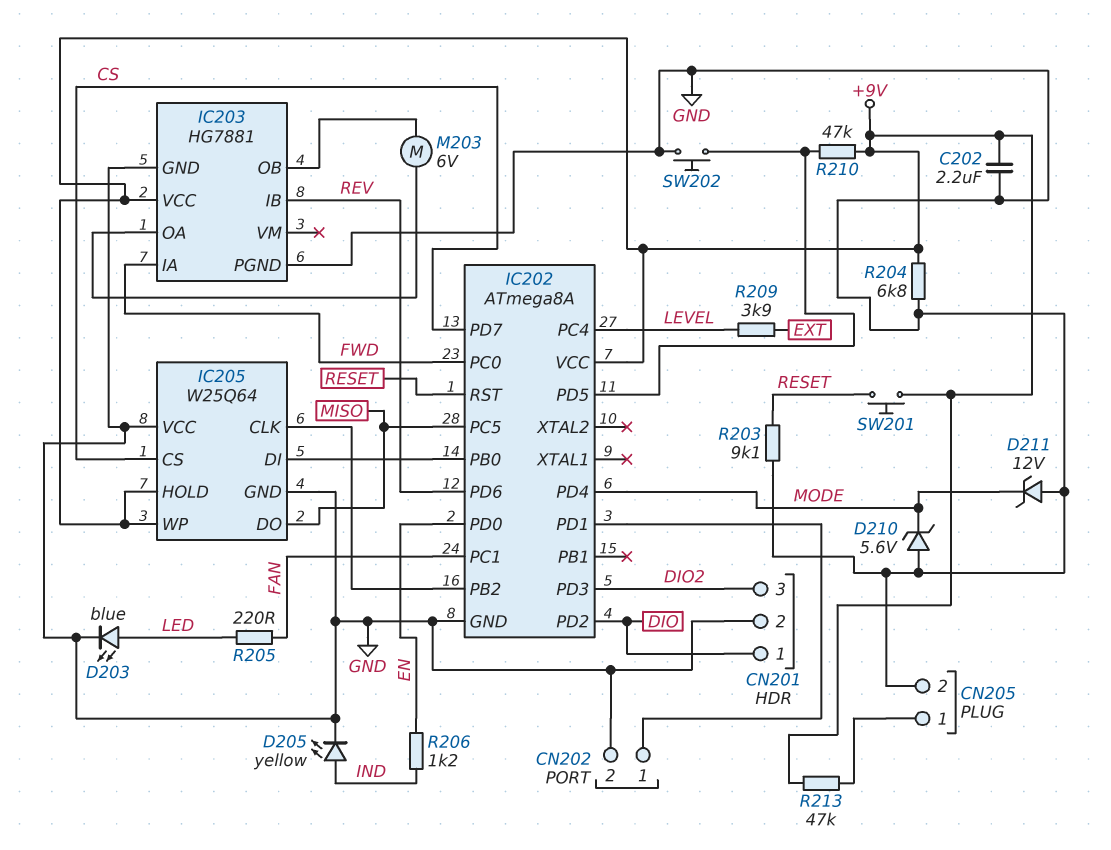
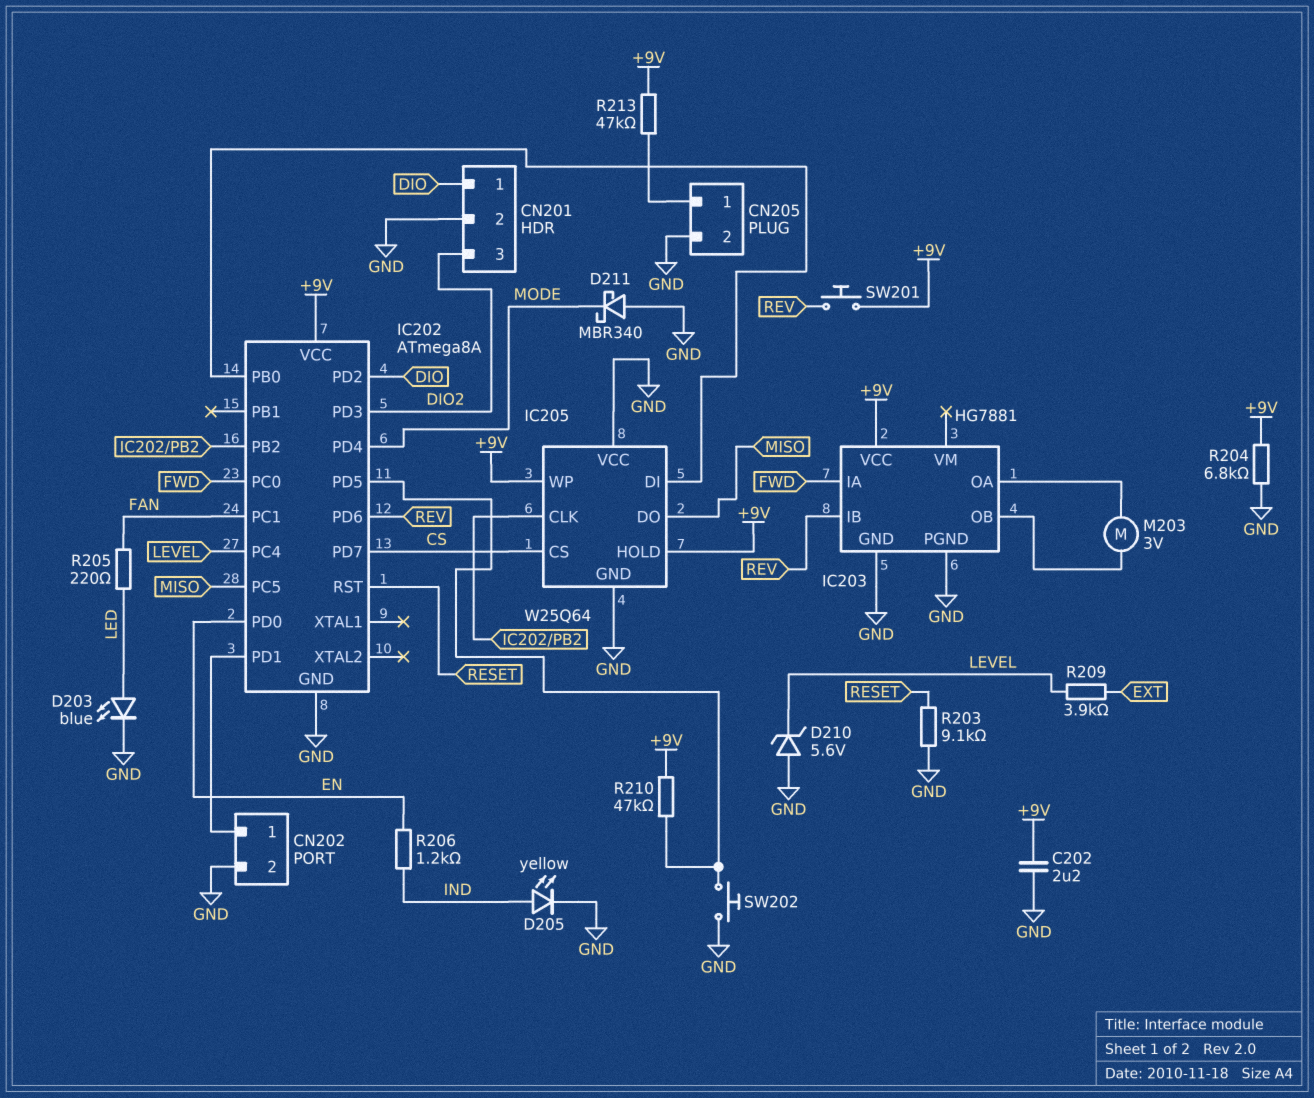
D210: zener 5.6V (A GND, K MODE) -> zener 5.6V (A GND, K LEVEL)
D211: zener 12V (A GND, K MODE) -> schottky MBR340 (A GND, K MODE)
M203: motor 6V (IC203/OA, IC203/OB) -> motor 3V (IC203/OA, IC203/OB)
SW201: button (+9V, RESET) -> button (+9V, REV)

